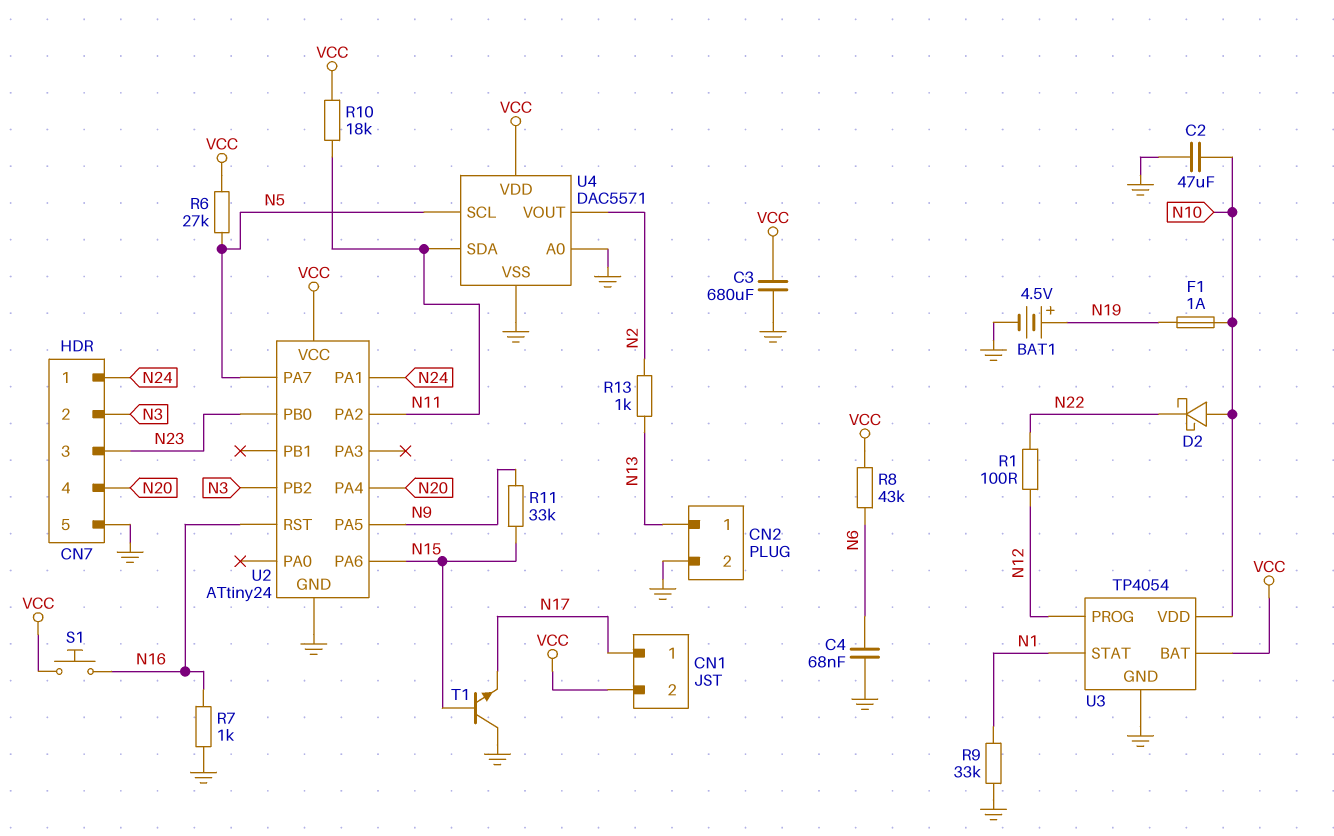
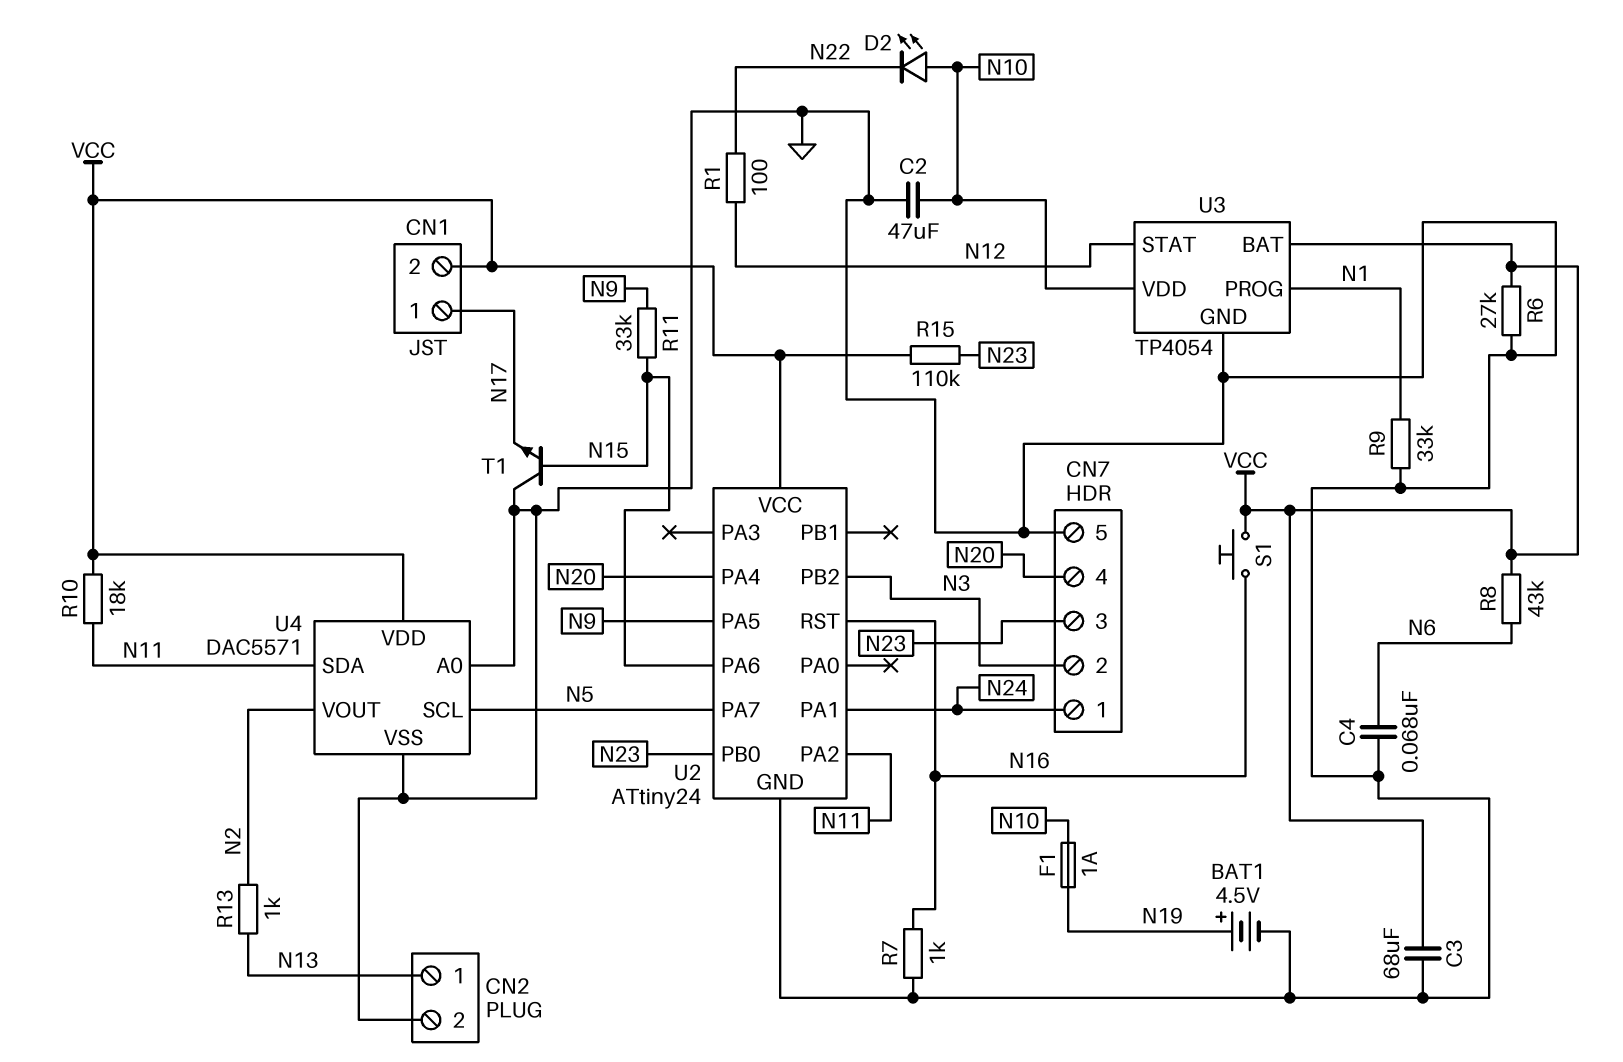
C3: 680uF (GND, VCC) -> 68uF (GND, VCC)
D2: schottky (A N10, K N22) -> LED (A N10, K N22)
R6: 27k (N5, VCC) -> 27k (GND, VCC)
R15: none -> 110k (N23, VCC)
U3 pin PROG: N12 -> N1
U3 pin STAT: N1 -> N12

